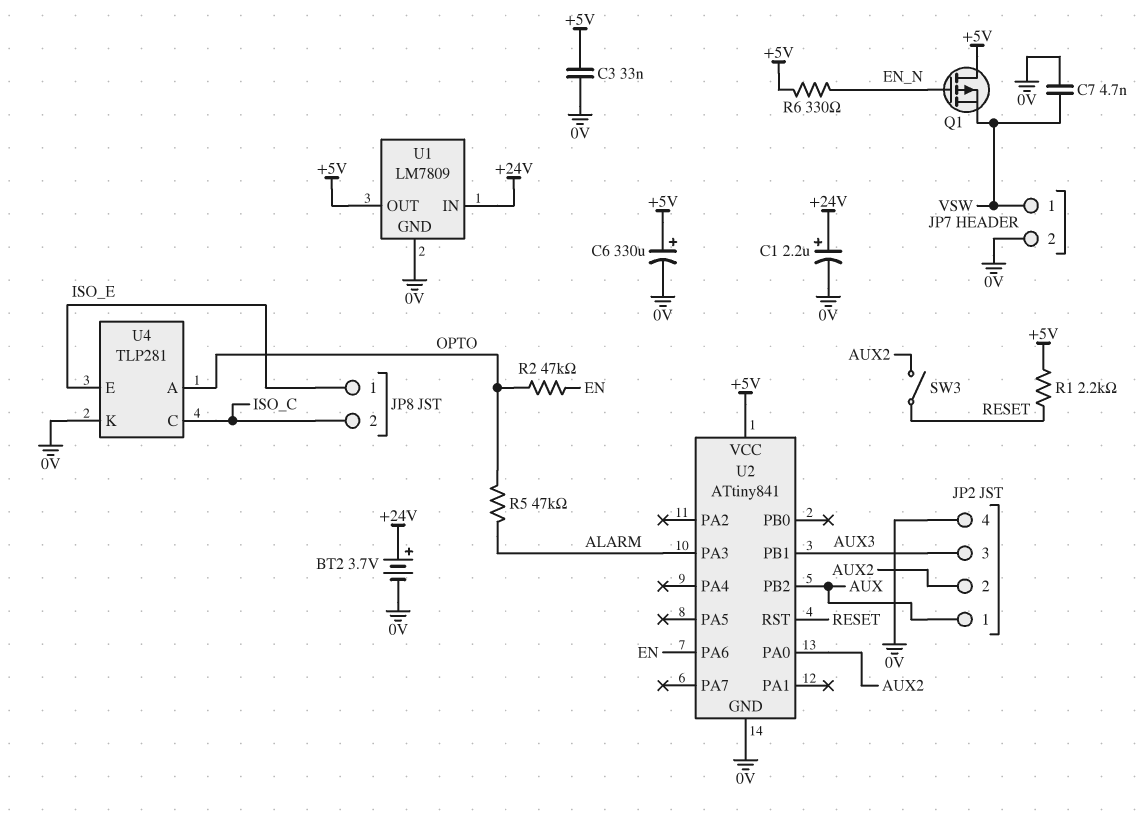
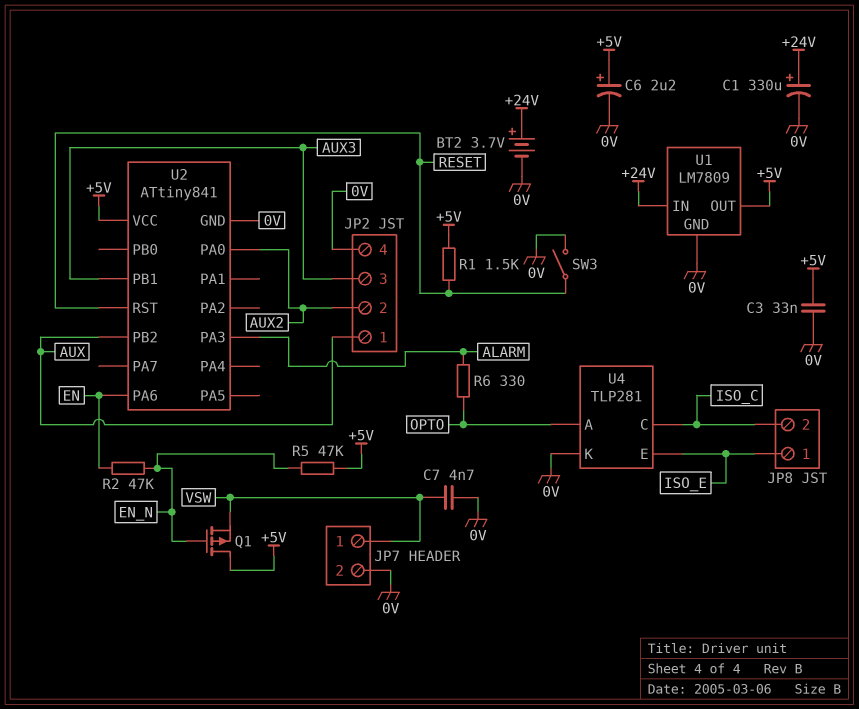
C1: 2.2uF (plus +24V, minus 0V) -> 330uF (plus +24V, minus 0V)
C6: 330uF (plus +5V, minus 0V) -> 2.2uF (plus +5V, minus 0V)
R1: 2.2k (+5V, RESET) -> 1.5k (+5V, RESET)
R2: 47k (EN, OPTO) -> 47k (EN, EN_N)
R5: 47k (ALARM, OPTO) -> 47k (+5V, EN_N)
R6: 330 (+5V, EN_N) -> 330 (ALARM, OPTO)
SW3: switch (AUX2, RESET) -> switch (0V, RESET)

